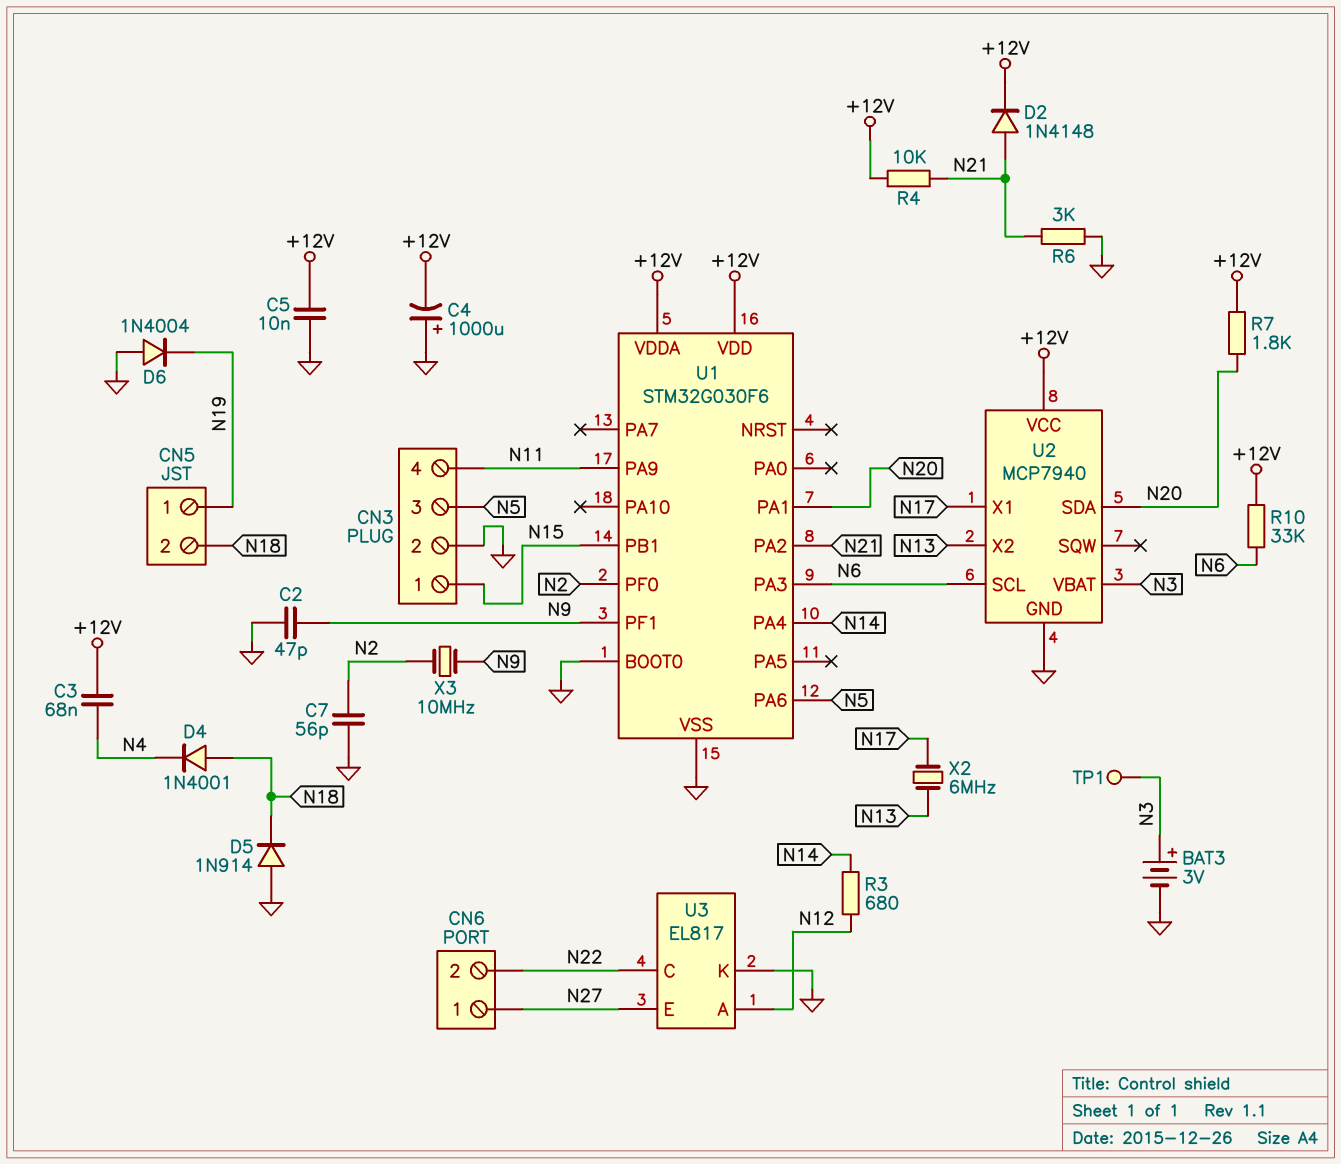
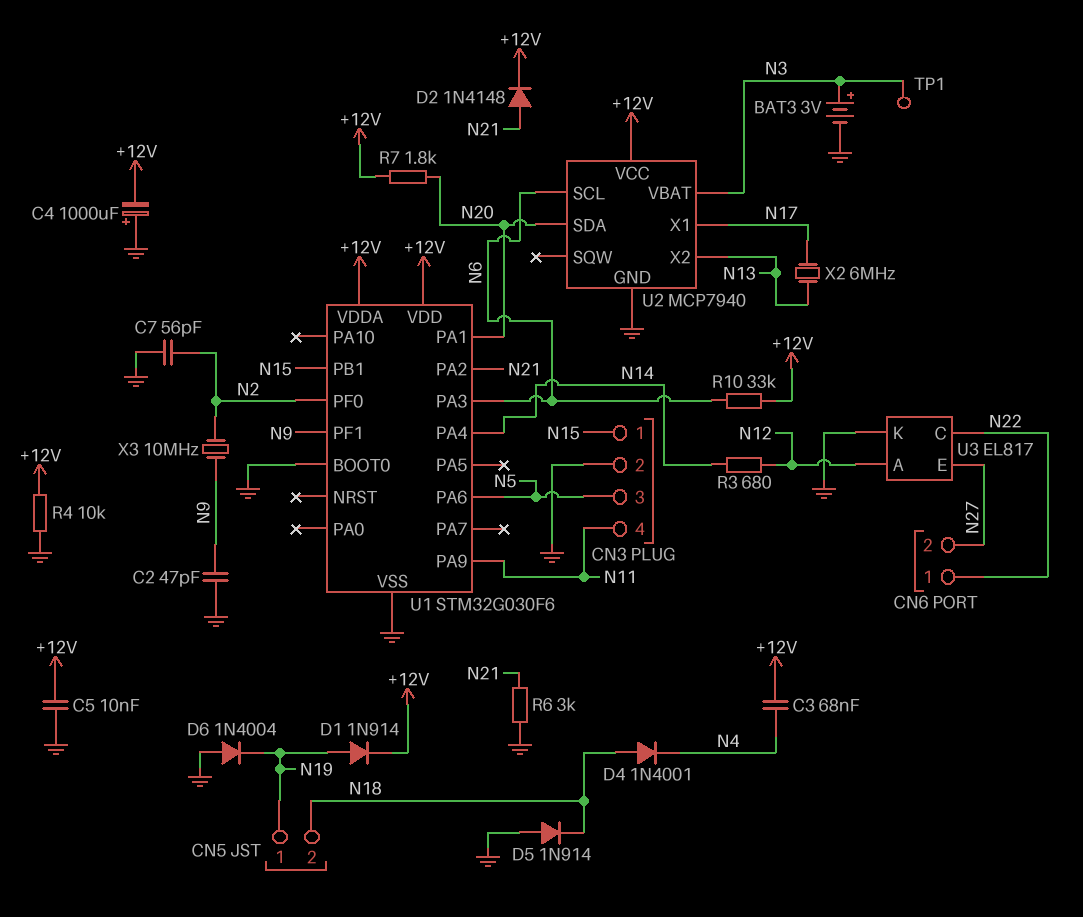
CN6 pin 1: N27 -> N22
CN6 pin 2: N22 -> N27
D1: none -> diode 1N914 (A N19, K +12V)
R4: 10k (+12V, N21) -> 10k (+12V, GND)

